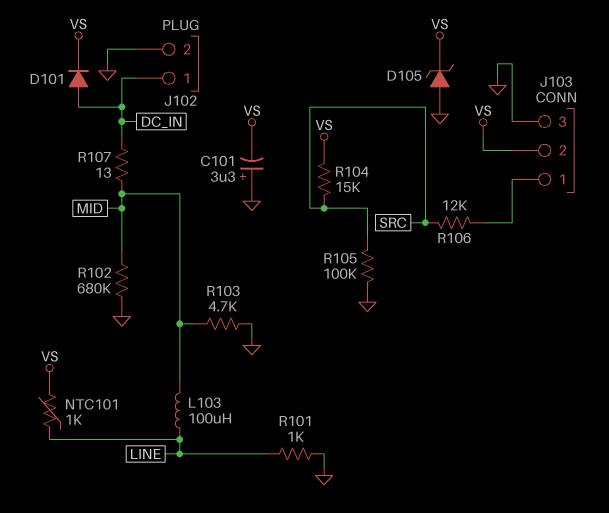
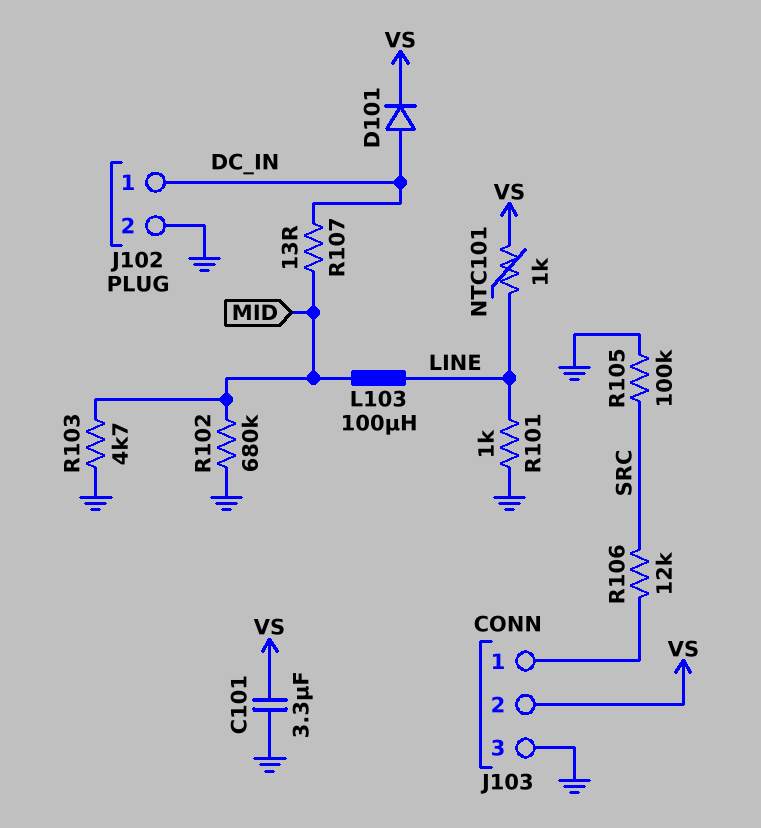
C101: 3.3uF (plus GND, minus VS) -> 3.3uF (GND, VS)
D105: zener (A GND, K VS) -> none
R104: 15k (SRC, VS) -> none

